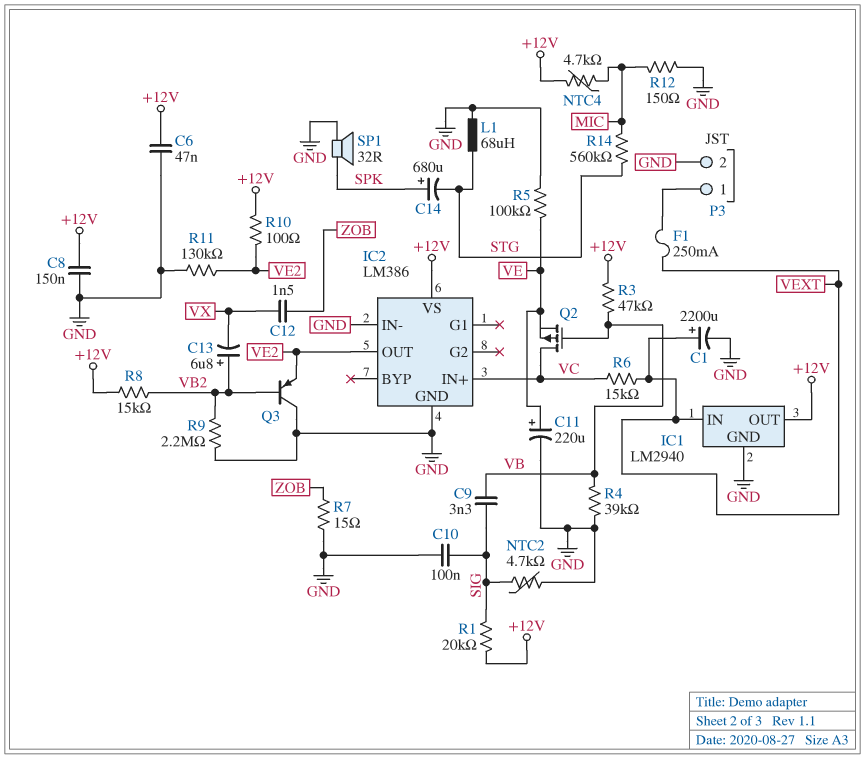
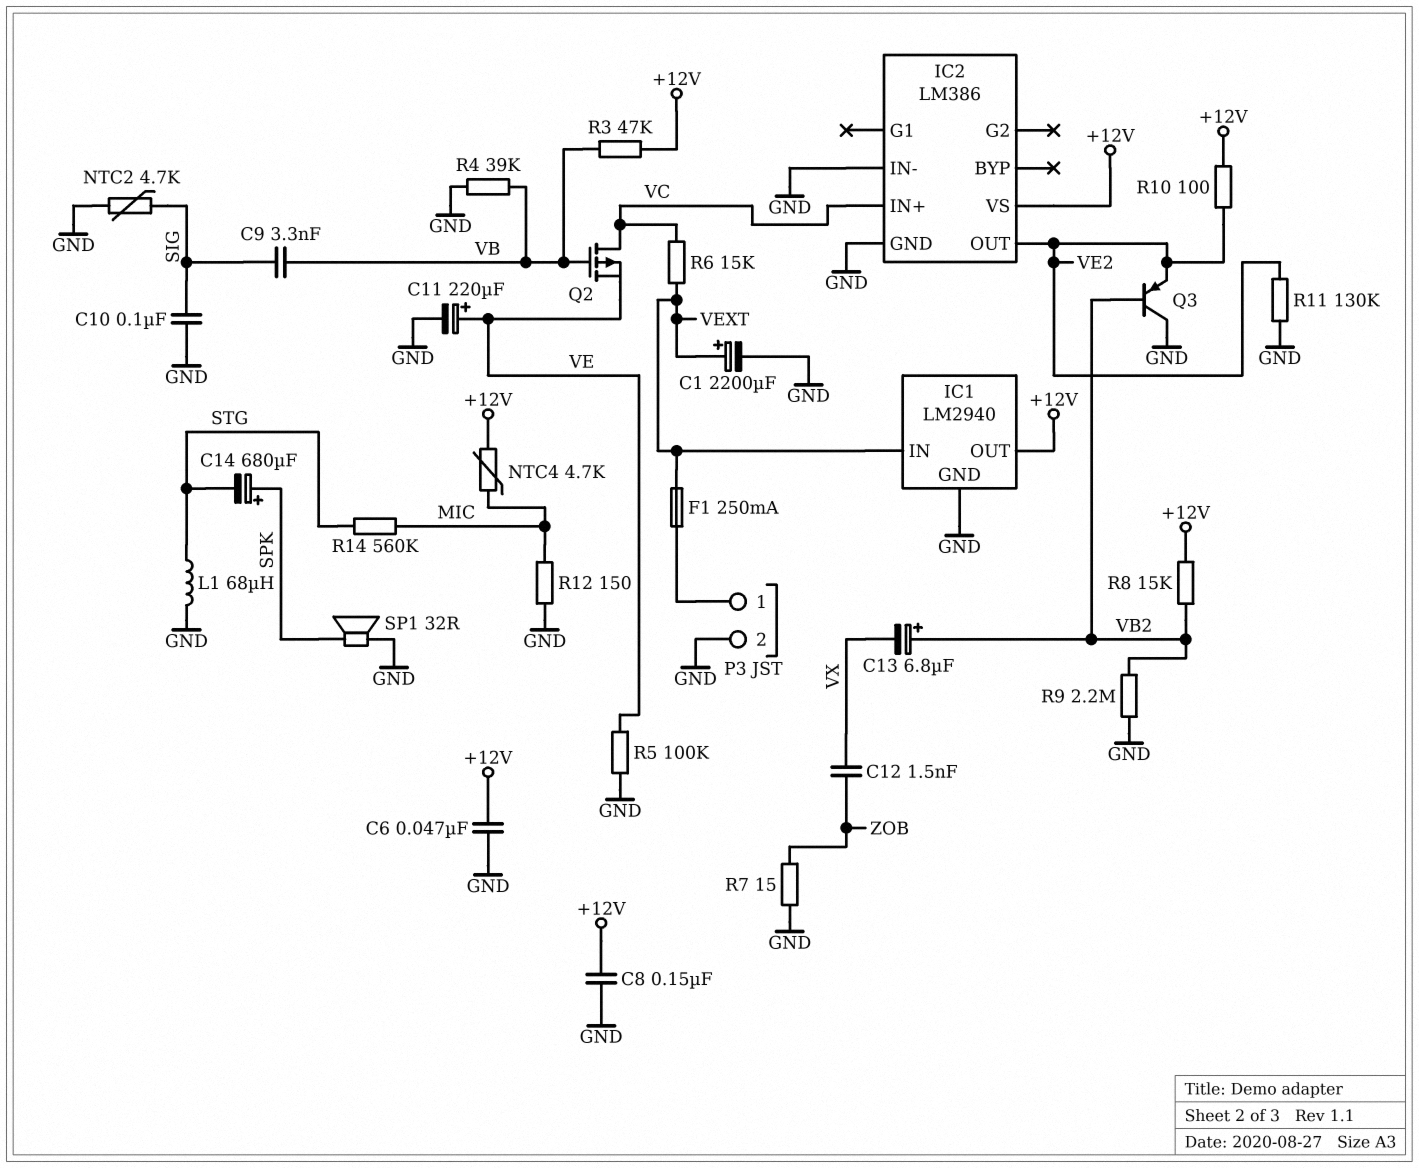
R1: 20k (+12V, SIG) -> none

